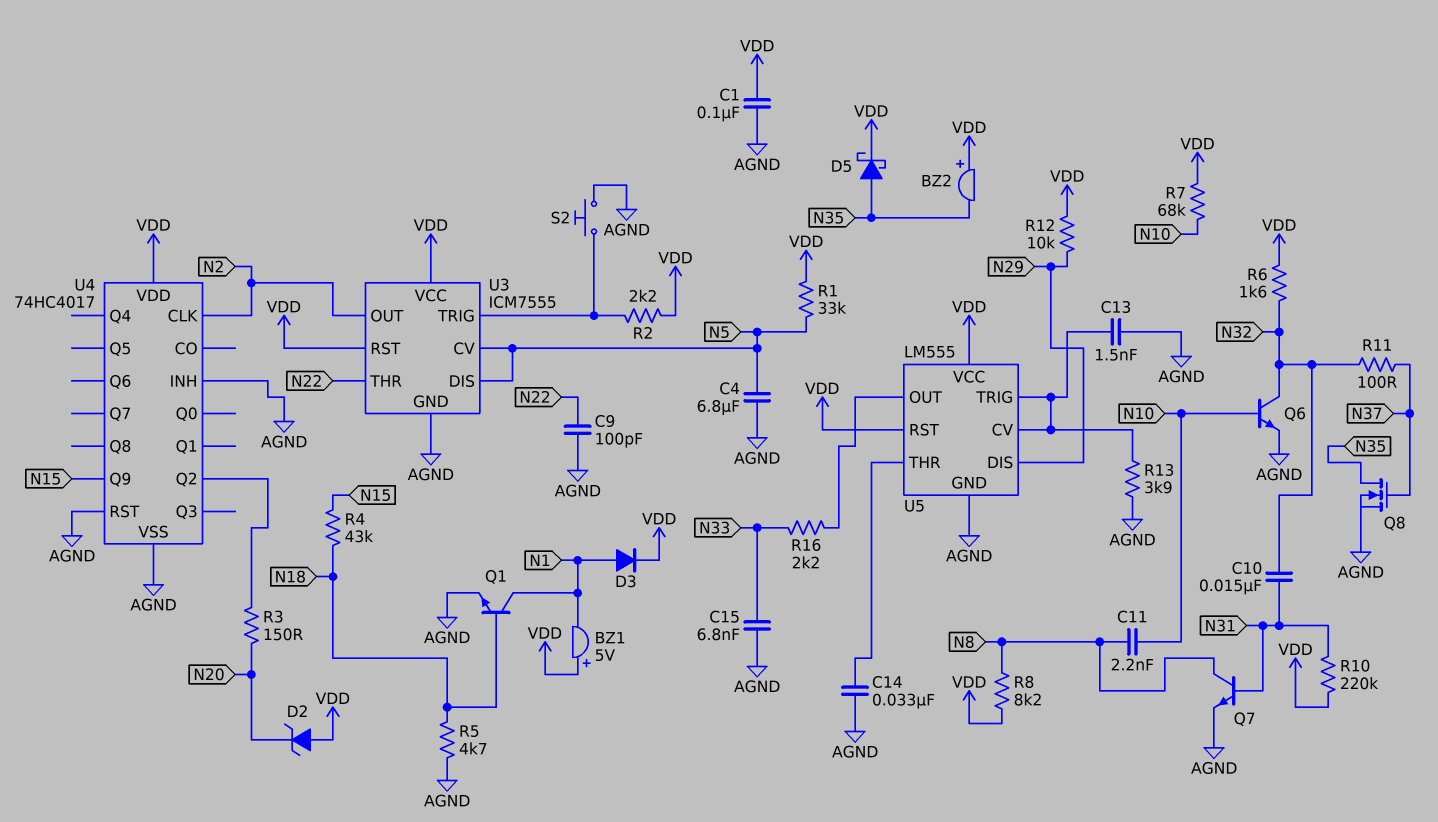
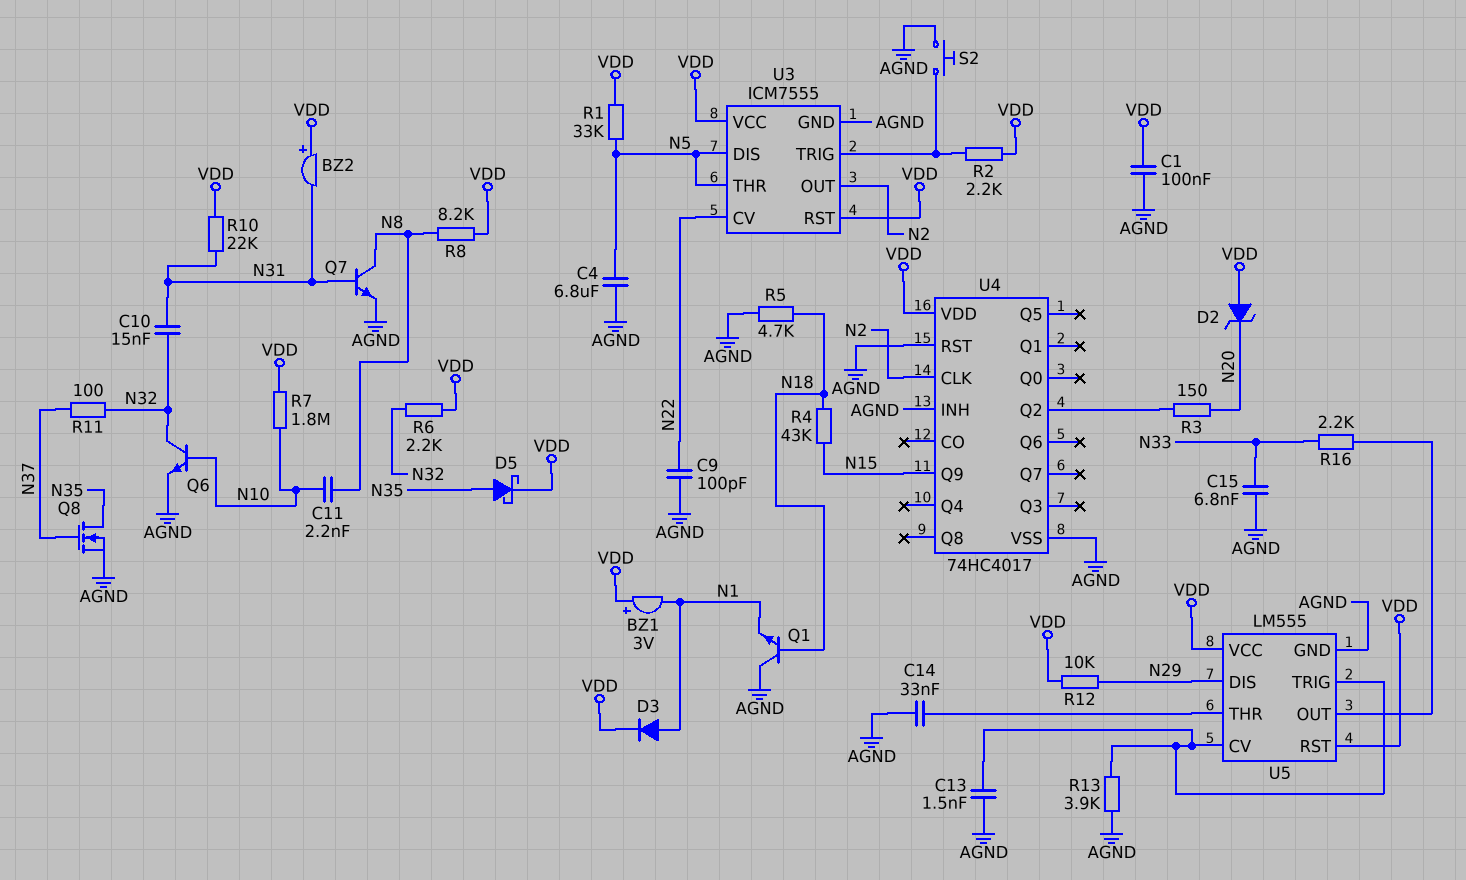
BZ1: buzzer 5V (plus VDD, minus N1) -> buzzer 3V (plus VDD, minus N1)
BZ2: buzzer (plus VDD, minus N35) -> buzzer (plus VDD, minus N31)
Q1: NPN (B N18, C N1, E AGND) -> NPN (B N18, C AGND, E N1)
R6: 1.6k (N32, VDD) -> 2.2k (N32, VDD)
R7: 68k (N10, VDD) -> 1.8M (N10, VDD)
R10: 220k (N31, VDD) -> 22k (N31, VDD)
U3 pin CV: N5 -> N22
U3 pin THR: N22 -> N5

